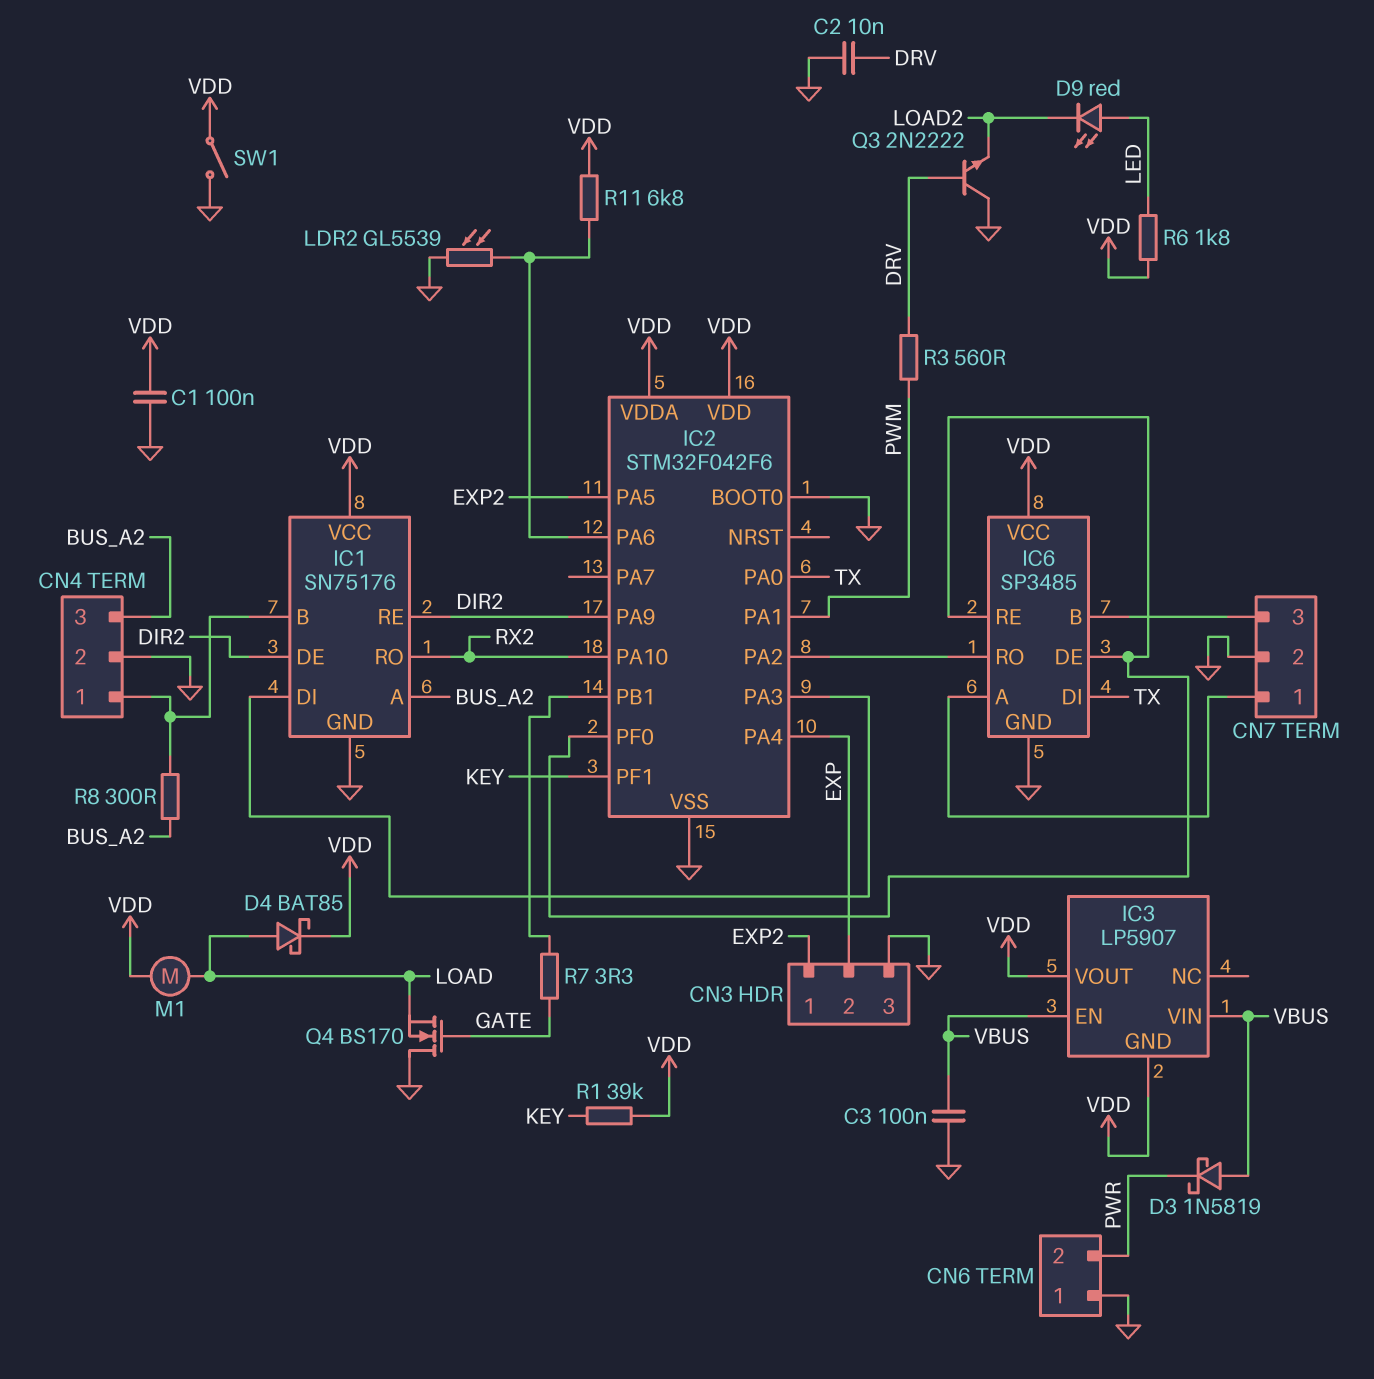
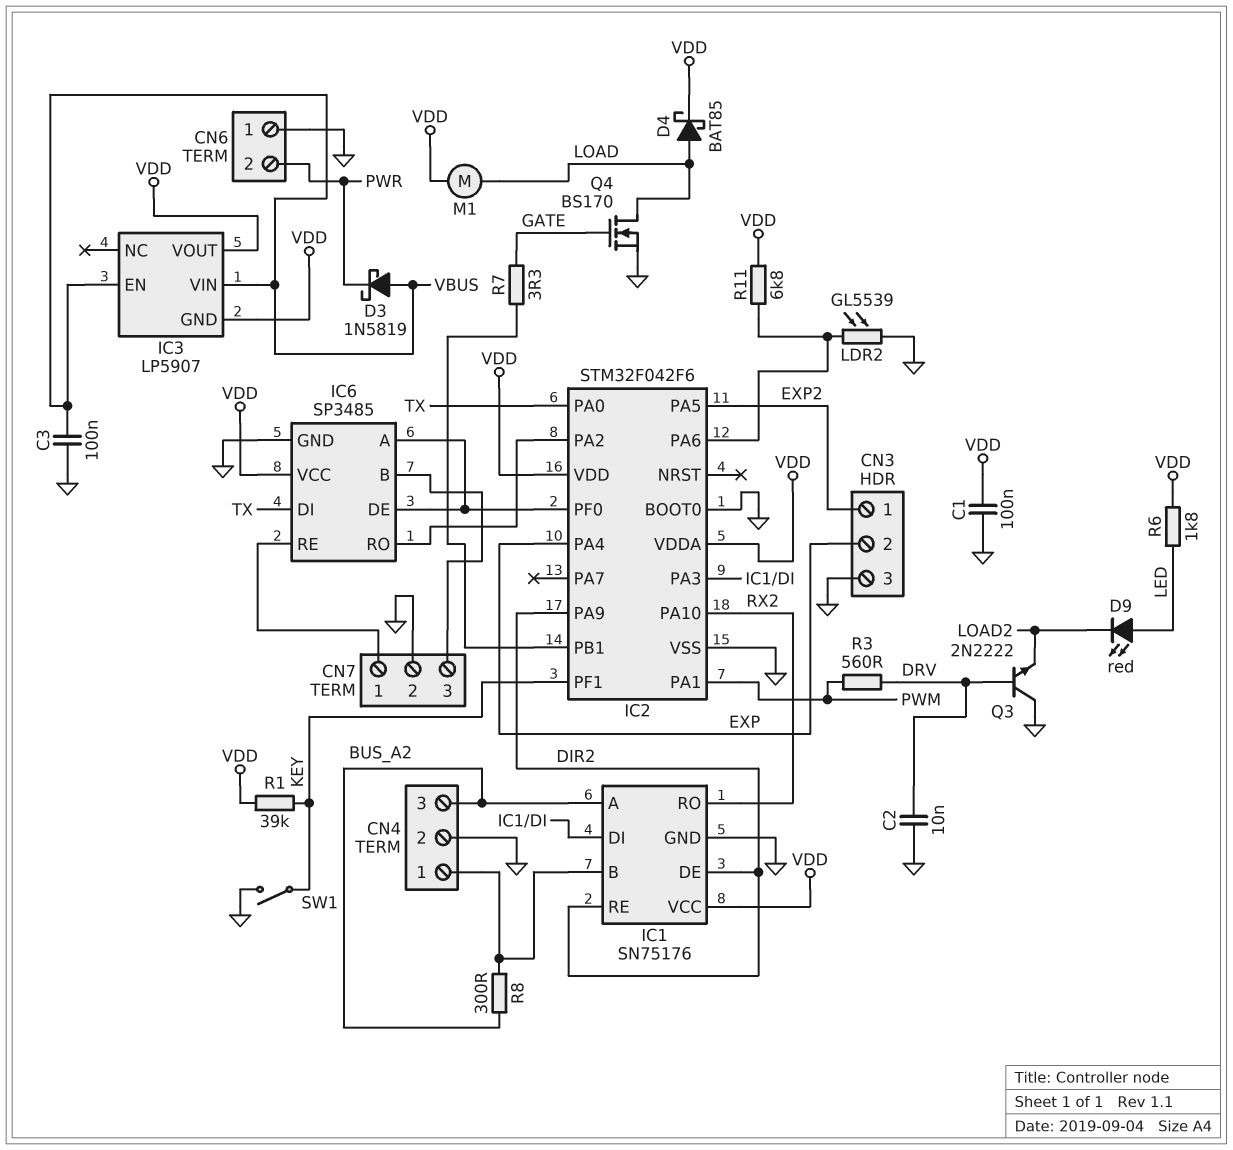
IC6 pin A: CN7/1 -> IC2/PF0
IC6 pin RE: IC2/PF0 -> CN7/1
Q4: NMOS BS170 (G GATE, D GND, S LOAD) -> NMOS BS170 (G GATE, D LOAD, S GND)
SW1: switch (GND, VDD) -> switch (GND, KEY)

